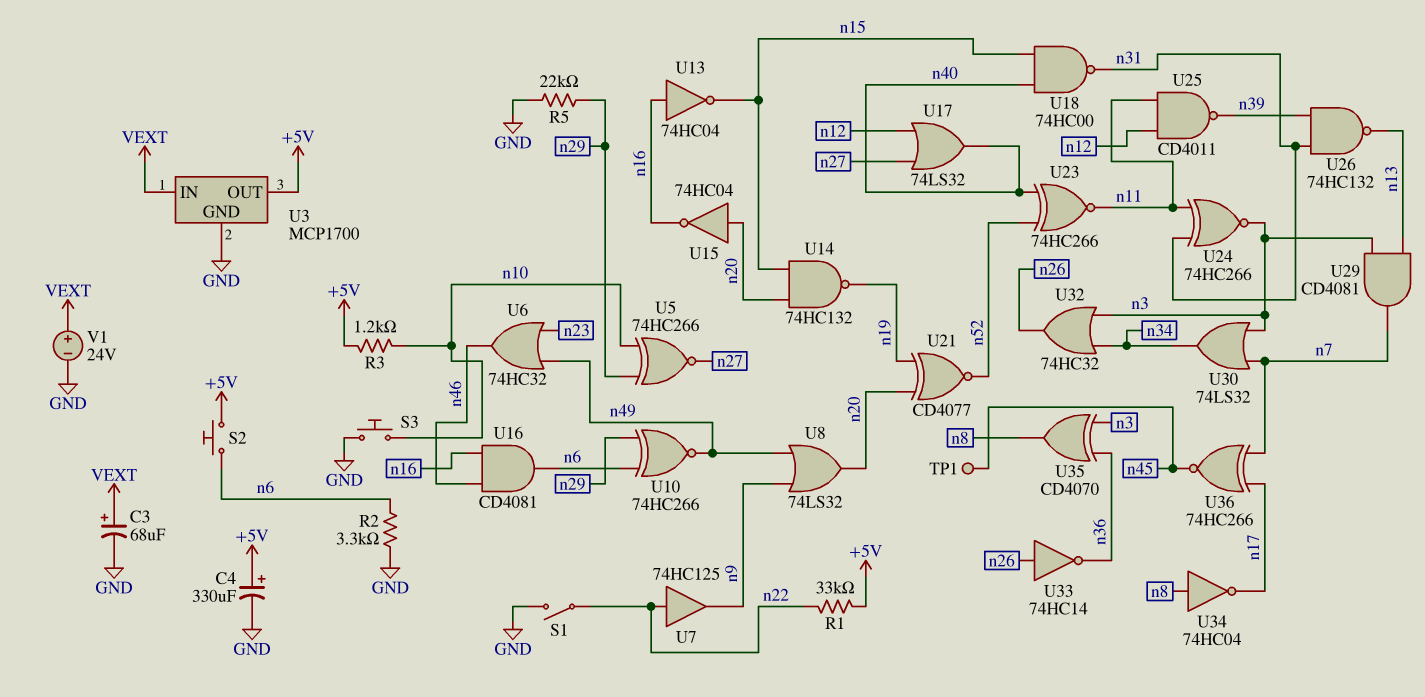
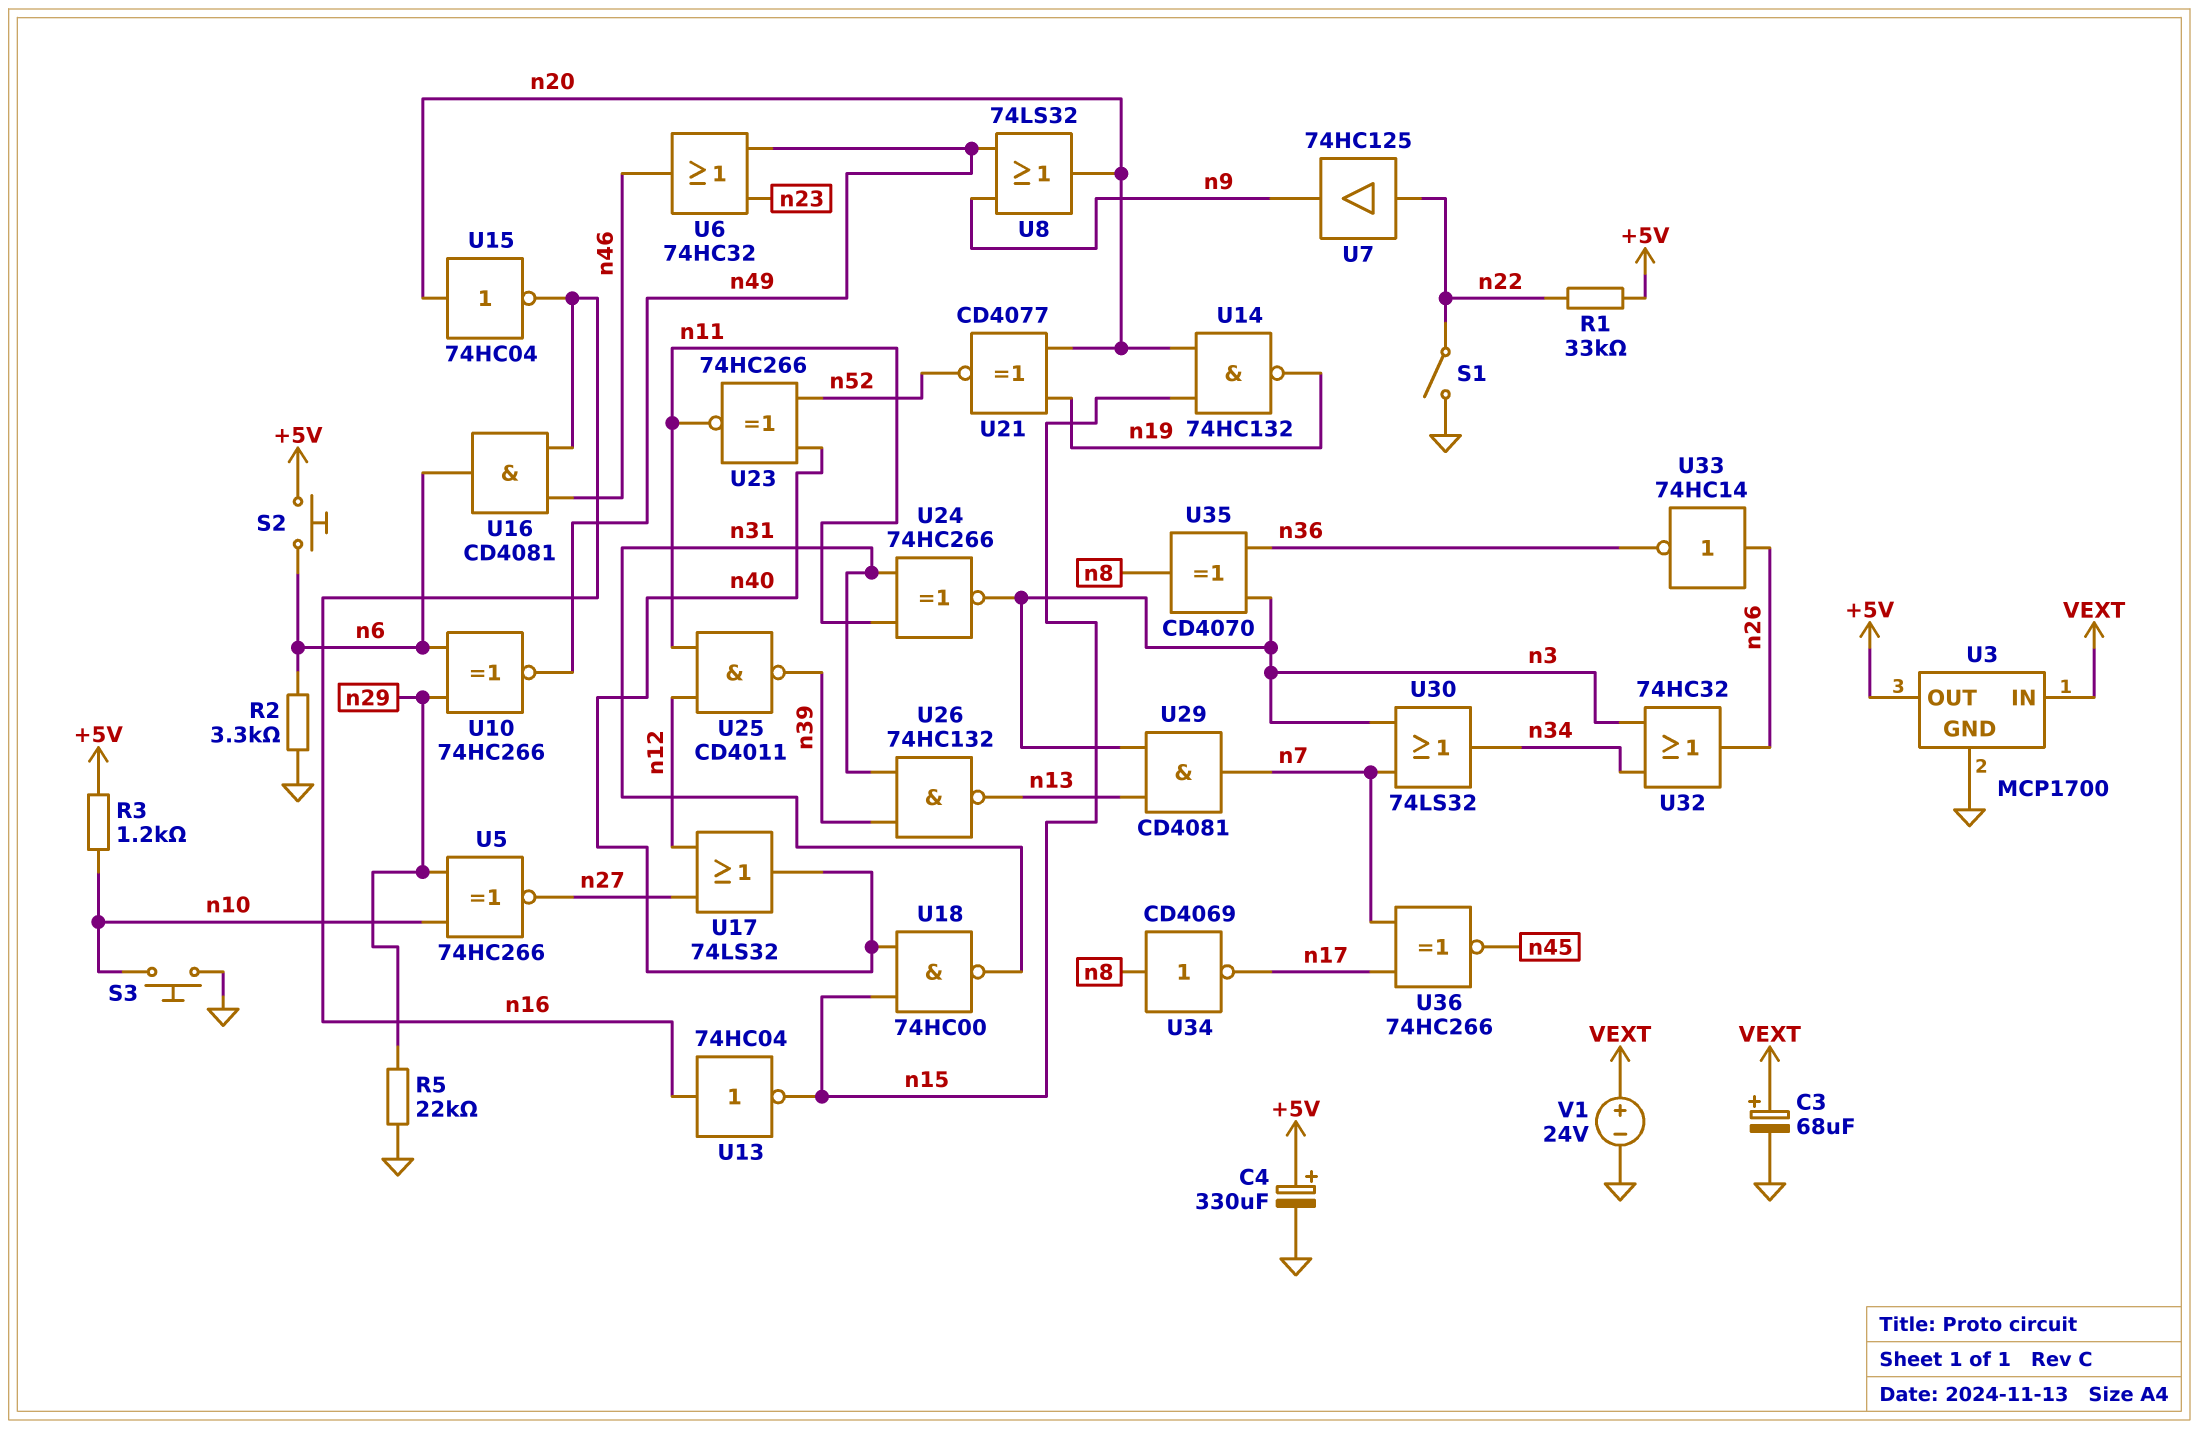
TP1: test point (n45) -> none
U34: NOT 74HC04 (in n8, out n17) -> NOT CD4069 (in n8, out n17)

